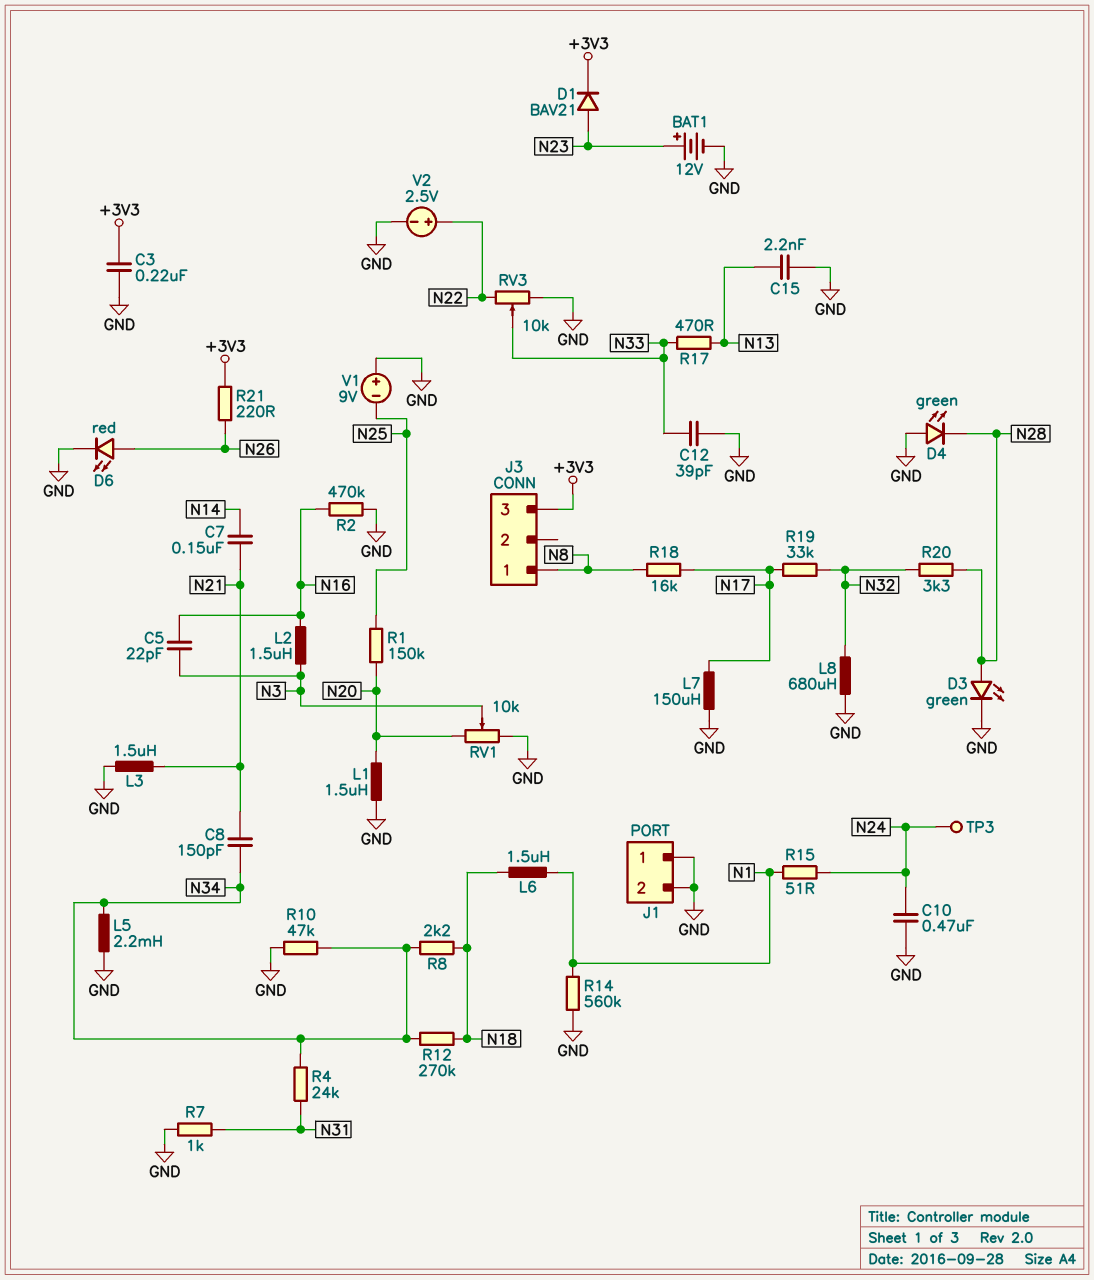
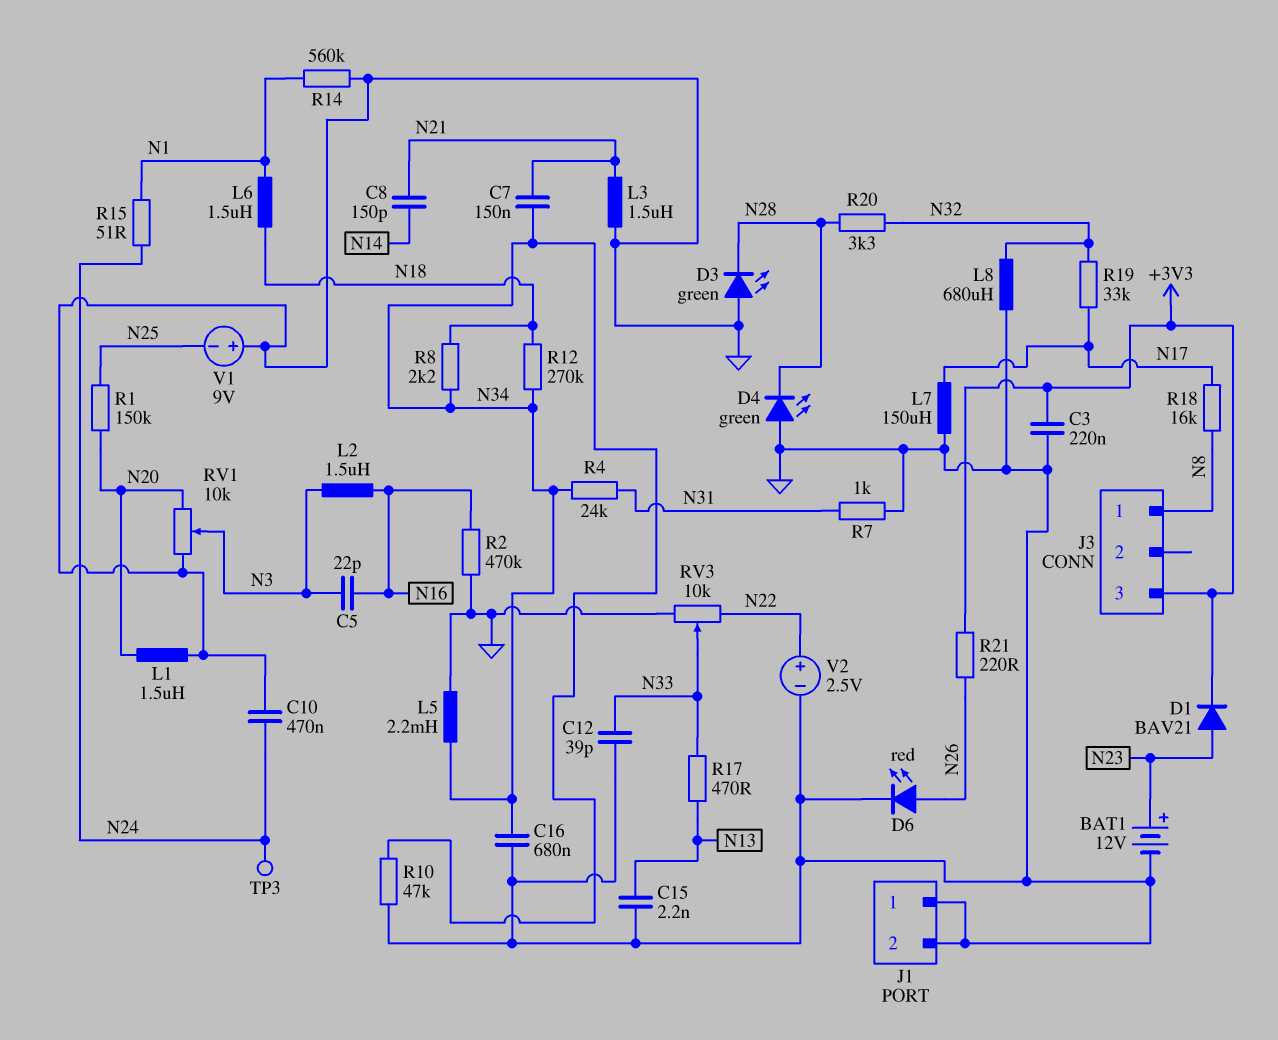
C7: 150nF (N14, N21) -> 150nF (N21, N34)
C8: 150pF (N21, N34) -> 150pF (N14, N21)
C16: none -> 680nF (GND, N34)
D3: LED green (A N28, K GND) -> LED green (A GND, K N28)

